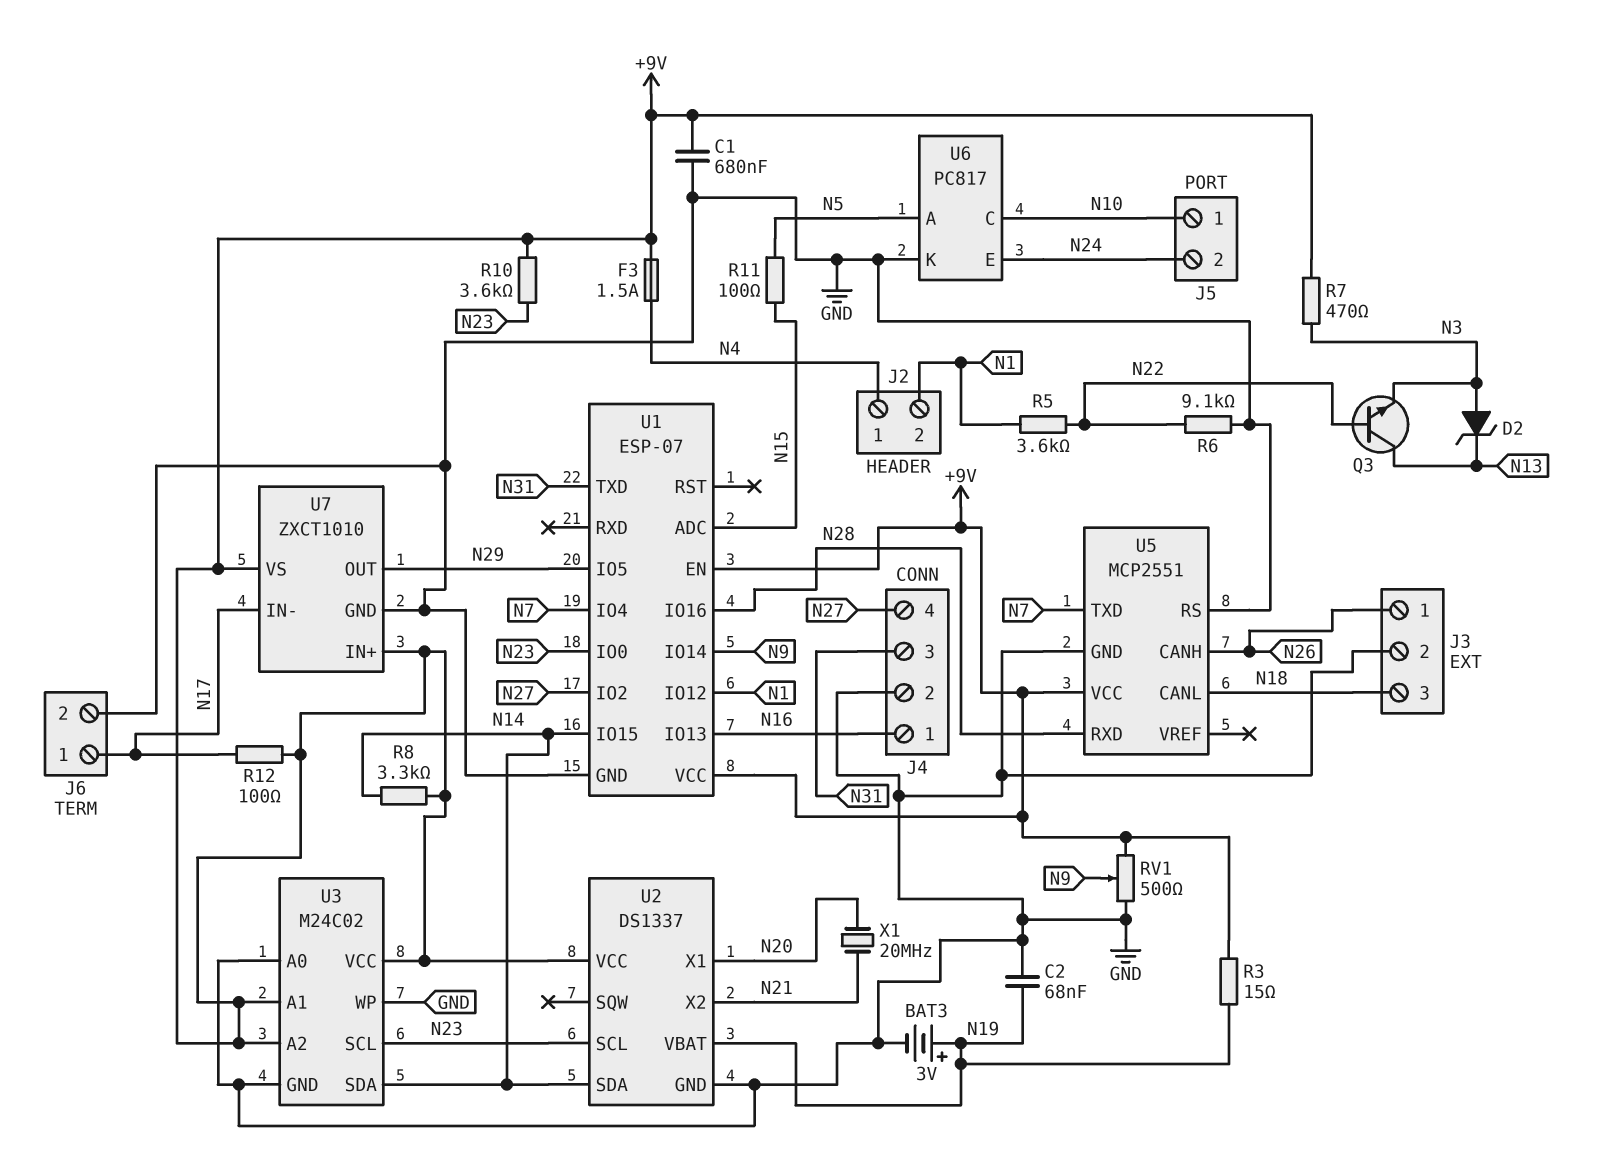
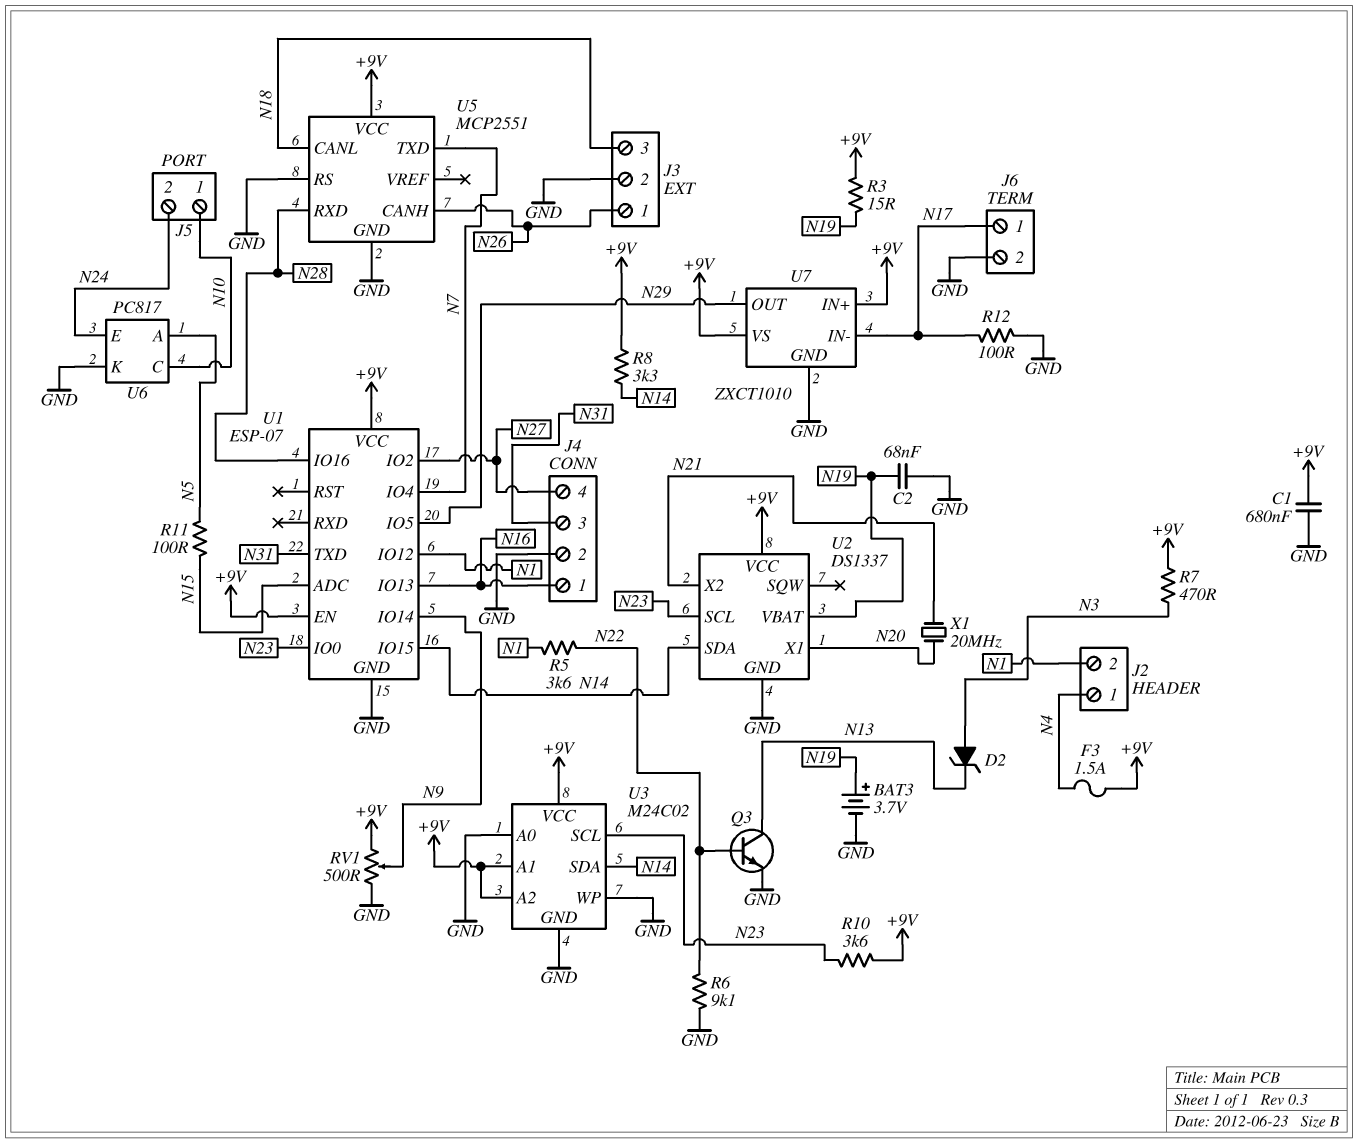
BAT3: 3V (plus N19, minus GND) -> 3.7V (plus N19, minus GND)
Q3: NPN (B N22, C N13, E N3) -> NPN (B N22, C N13, E GND)
R12: 100 (+9V, N17) -> 100 (GND, N17)

